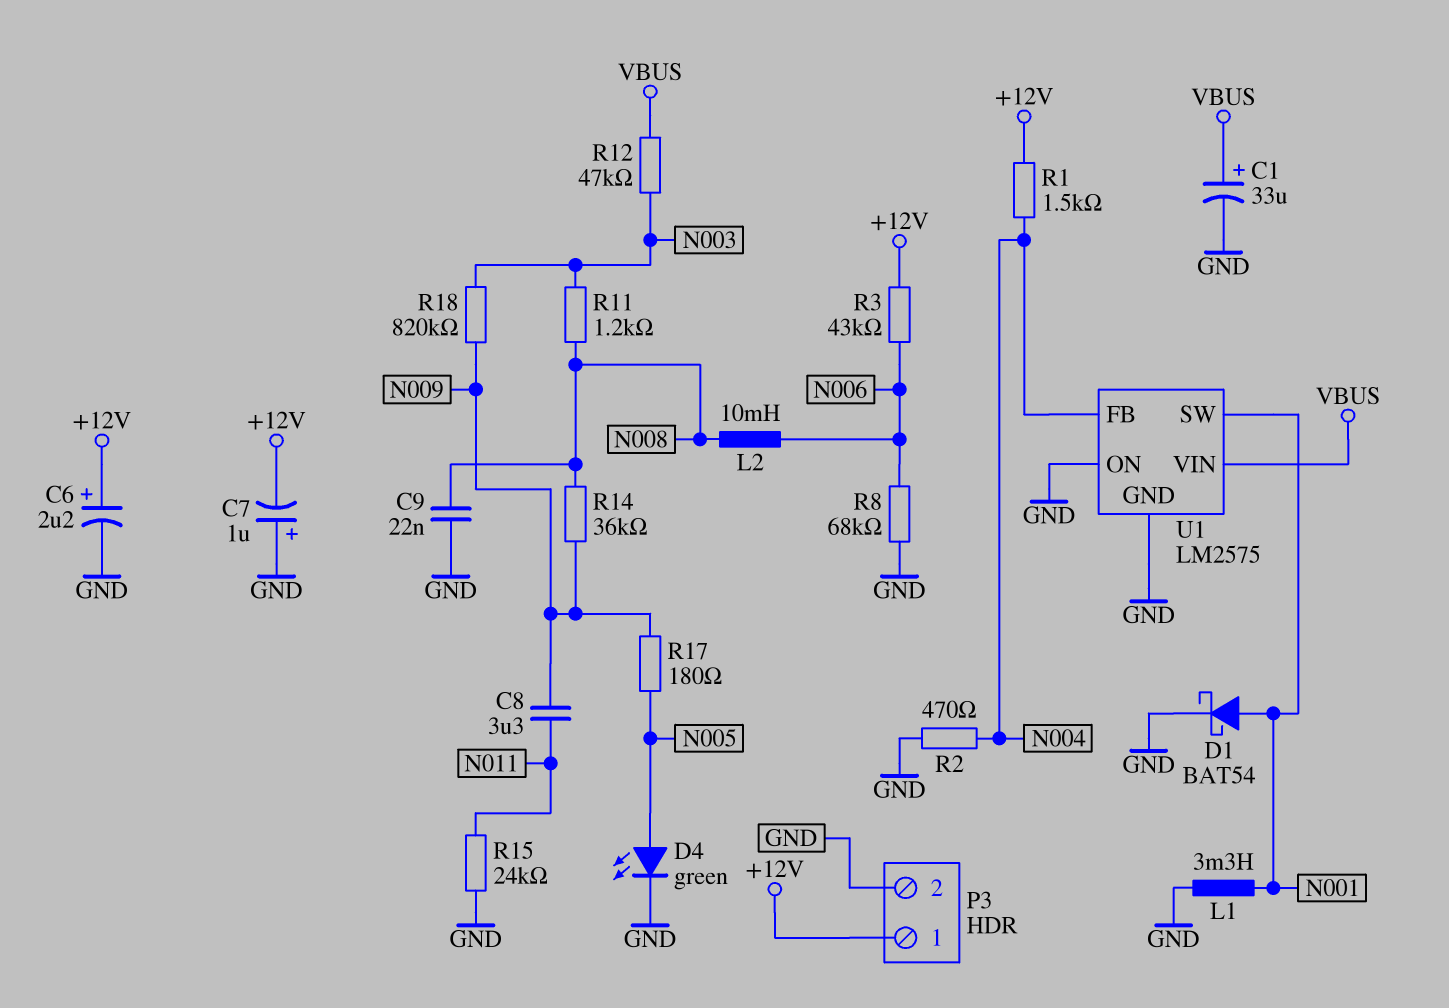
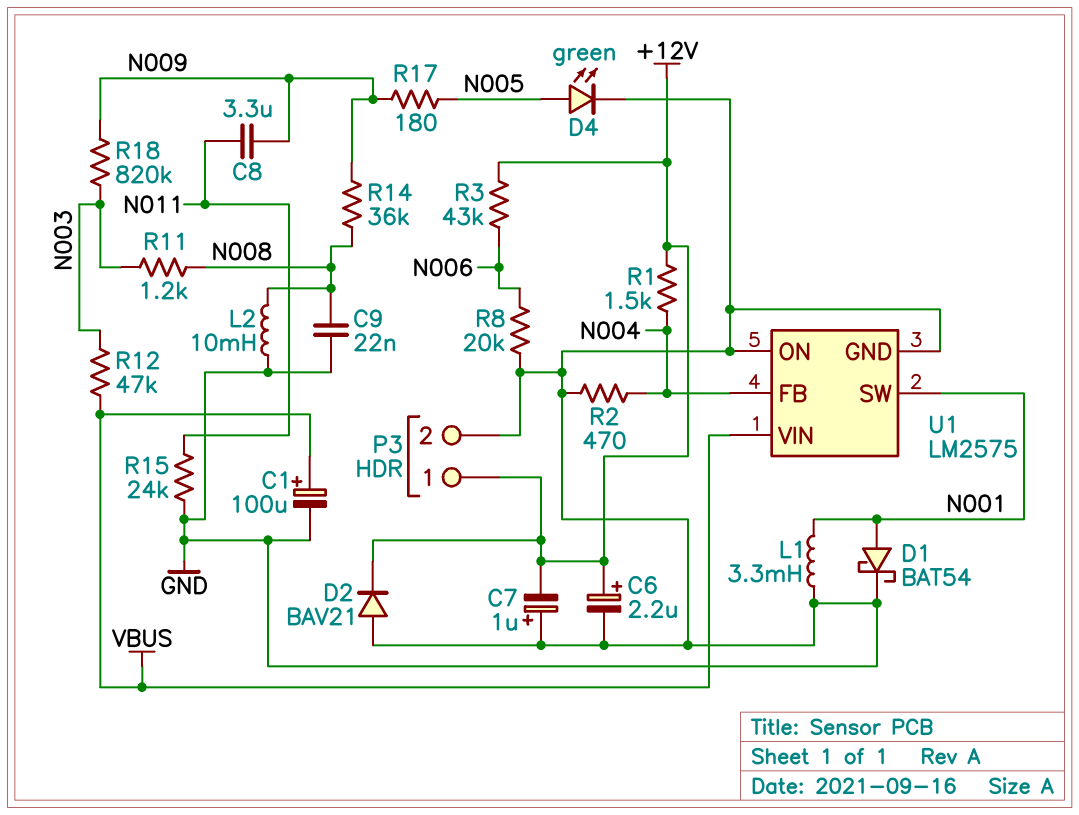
C1: 33uF (plus VBUS, minus GND) -> 100uF (plus VBUS, minus GND)
D2: none -> diode BAV21 (A GND, K +12V)
L2: 10mH (N006, N008) -> 10mH (GND, N008)
R8: 68k (GND, N006) -> 20k (GND, N006)

